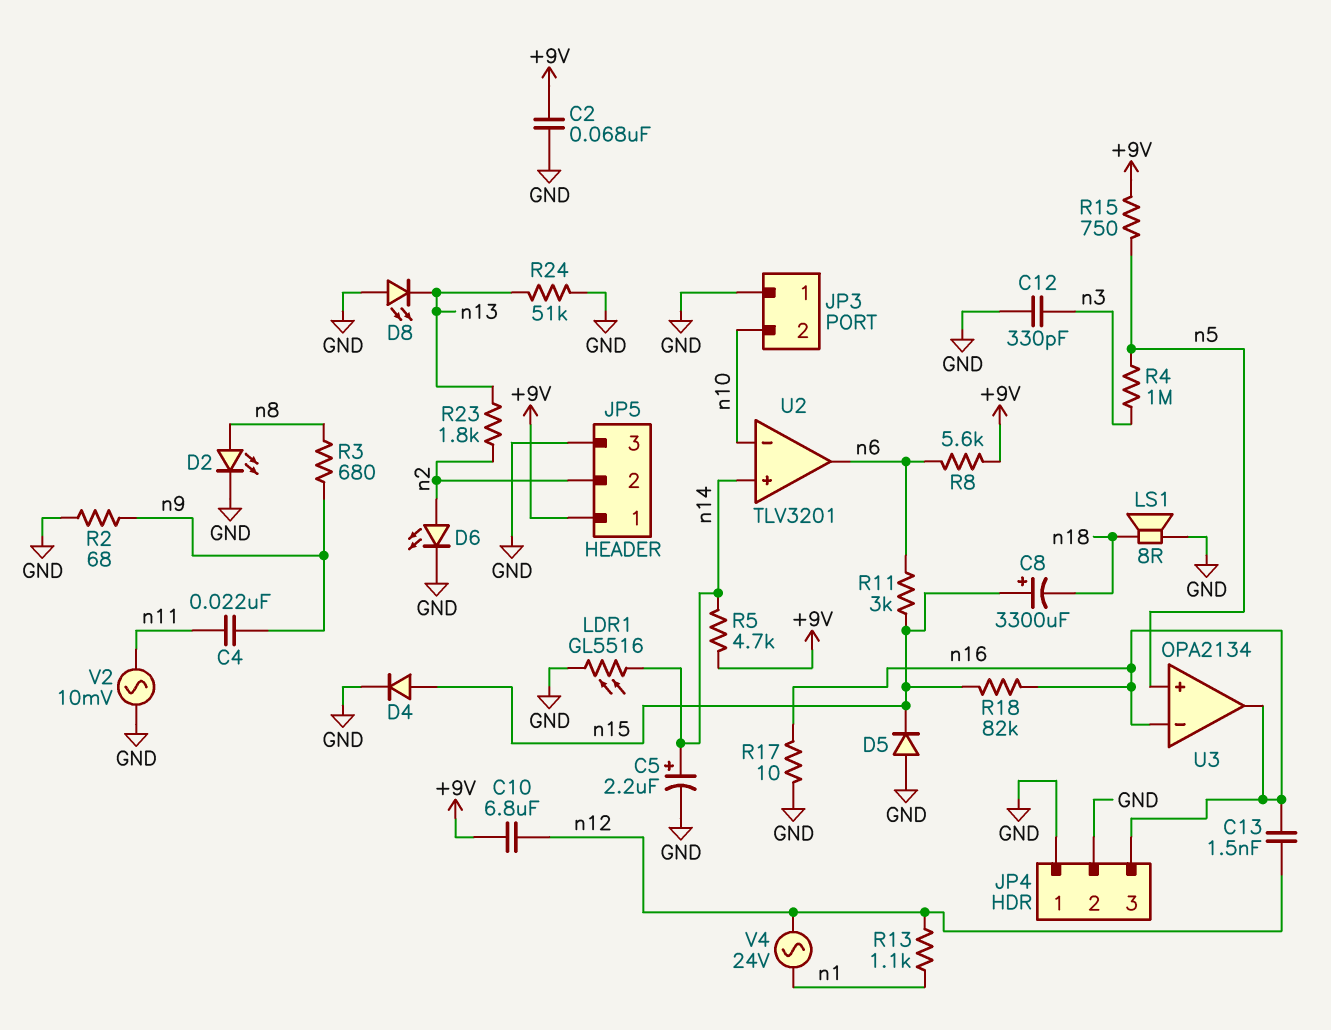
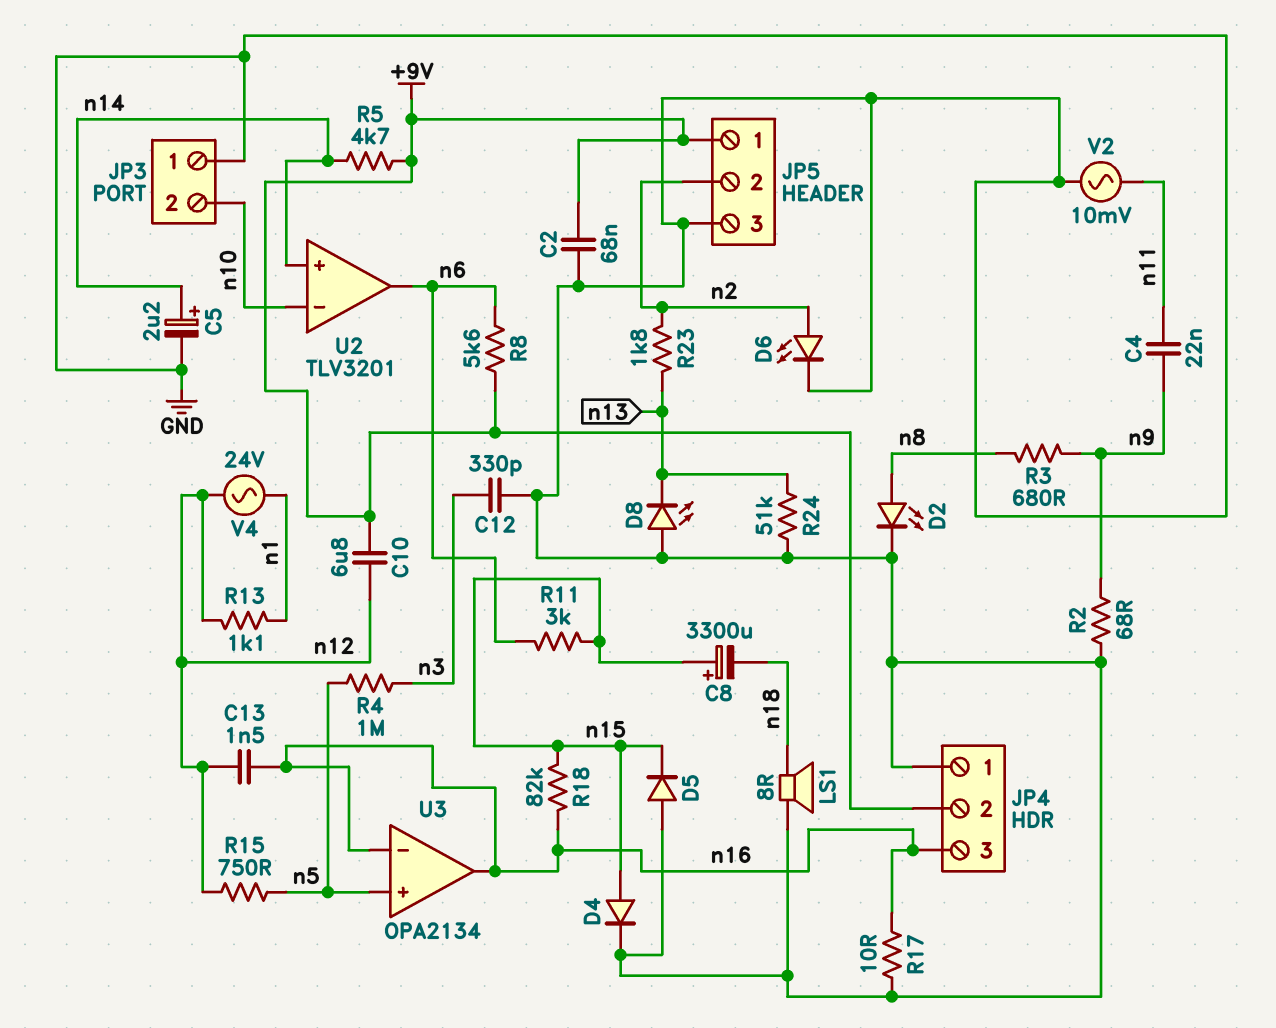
JP4 pin 2: GND -> +9V
LDR1: GL5516 (GND, n14) -> none
R15: 750 (+9V, n5) -> 750 (n5, n12)

